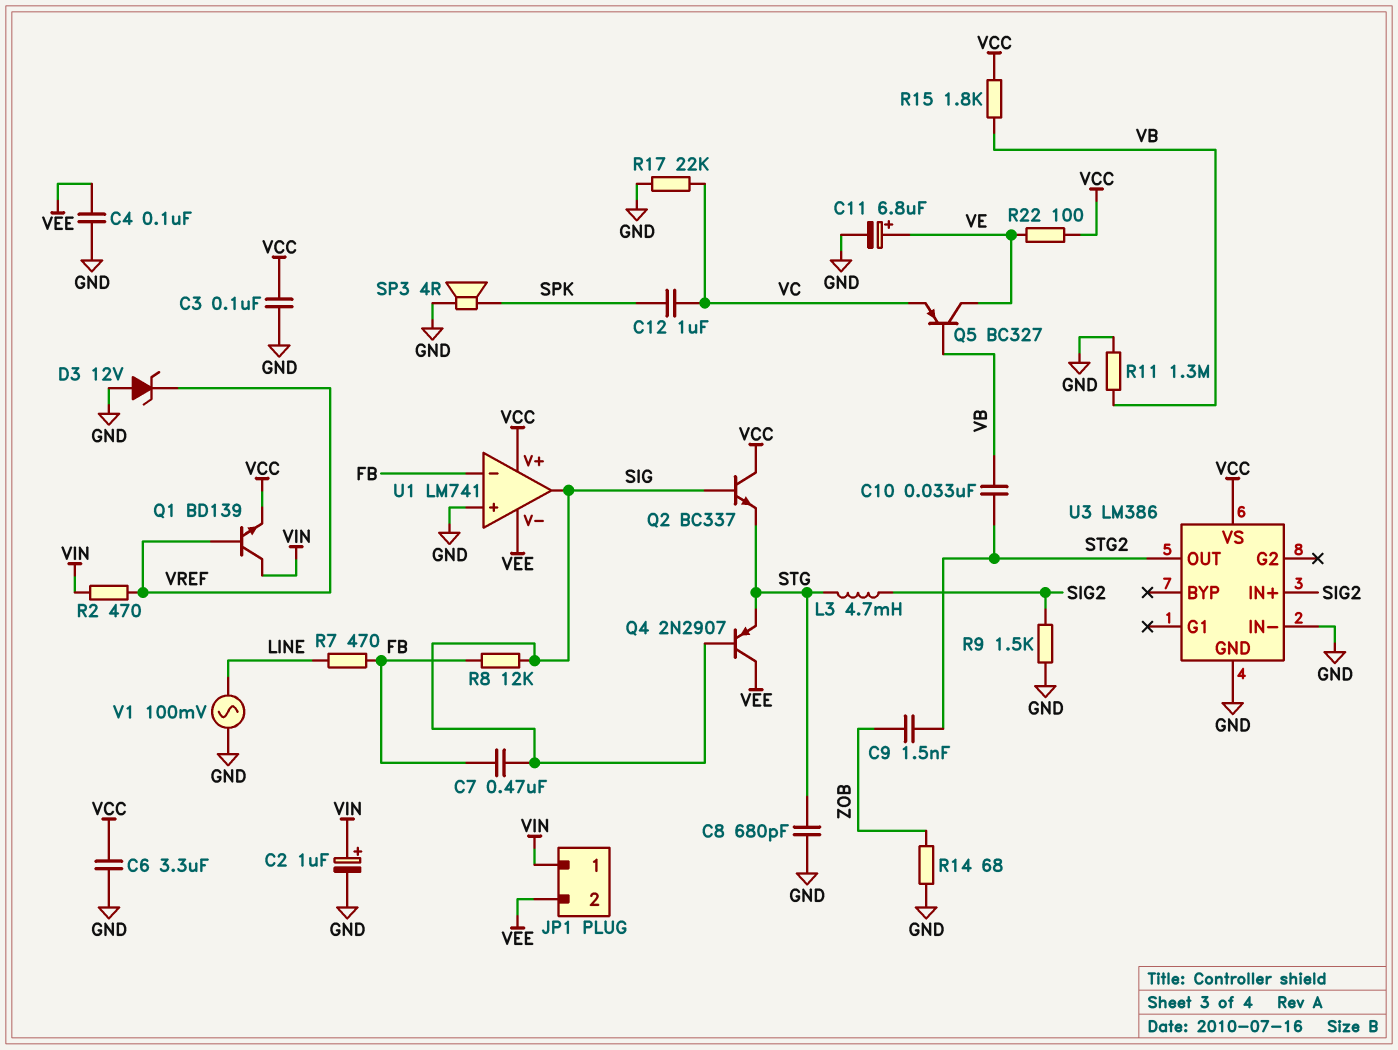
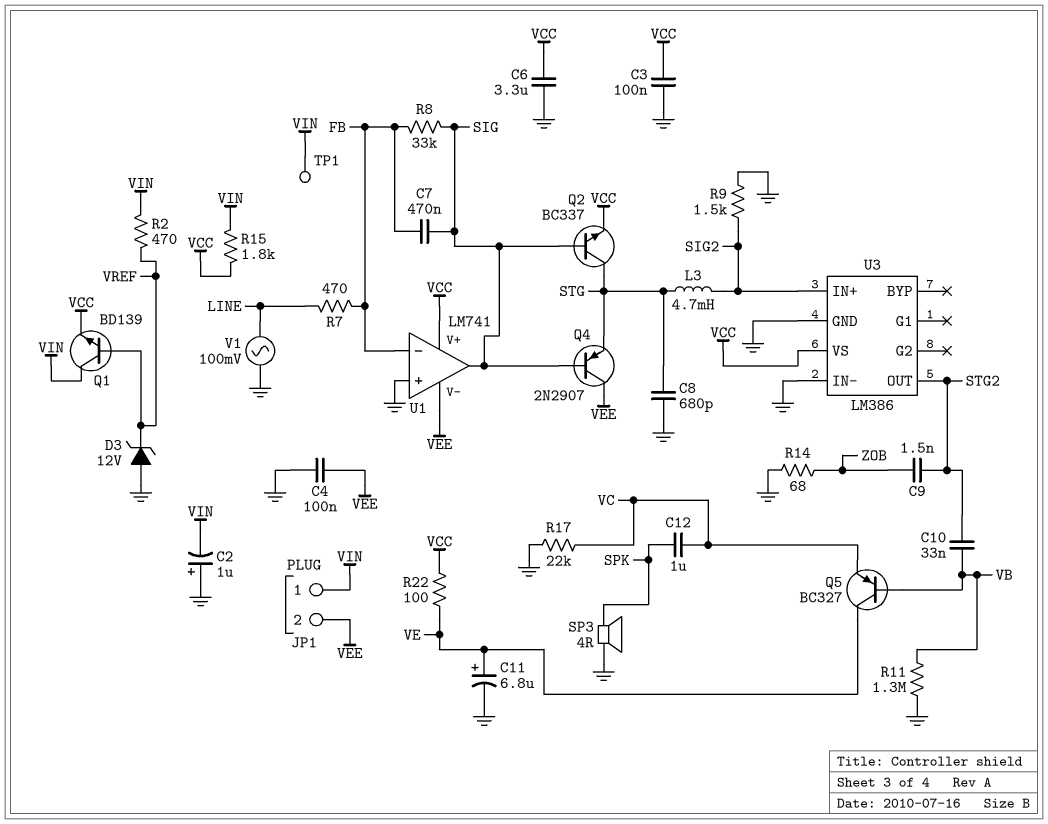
C2: 1uF (plus VIN, minus GND) -> 1uF (plus GND, minus VIN)
Q2: NPN BC337 (B SIG, C VCC, E STG) -> NPN BC337 (B SIG, C STG, E VCC)
R8: 12k (FB, SIG) -> 33k (FB, SIG)
R15: 1.8k (VB, VCC) -> 1.8k (VCC, VIN)
TP1: none -> test point (VIN)

